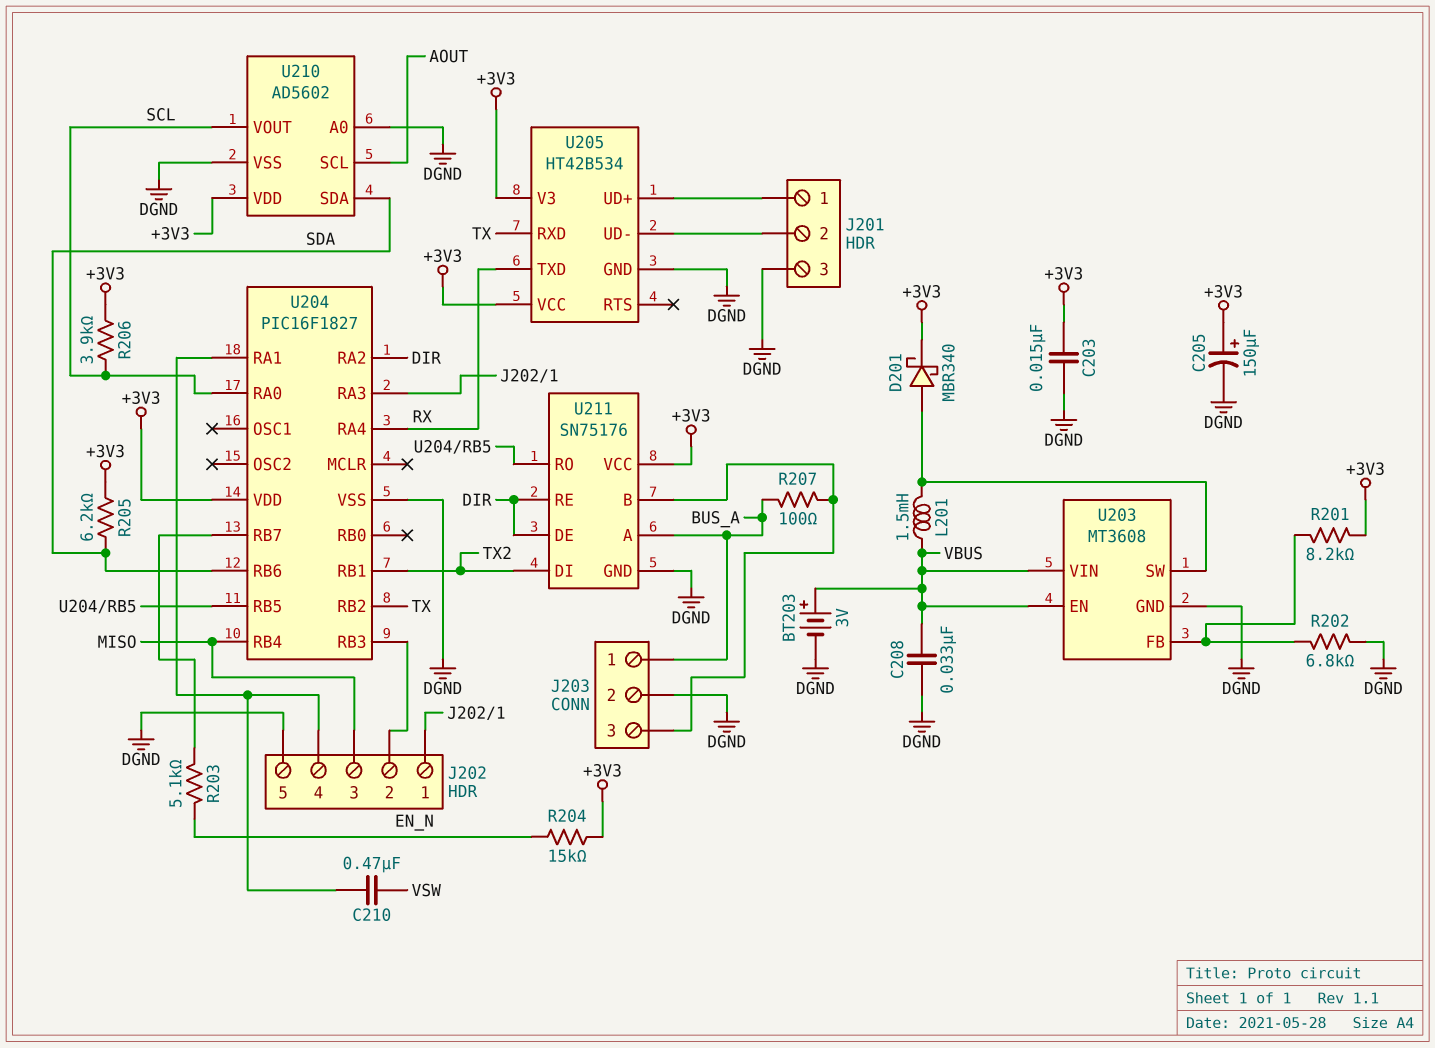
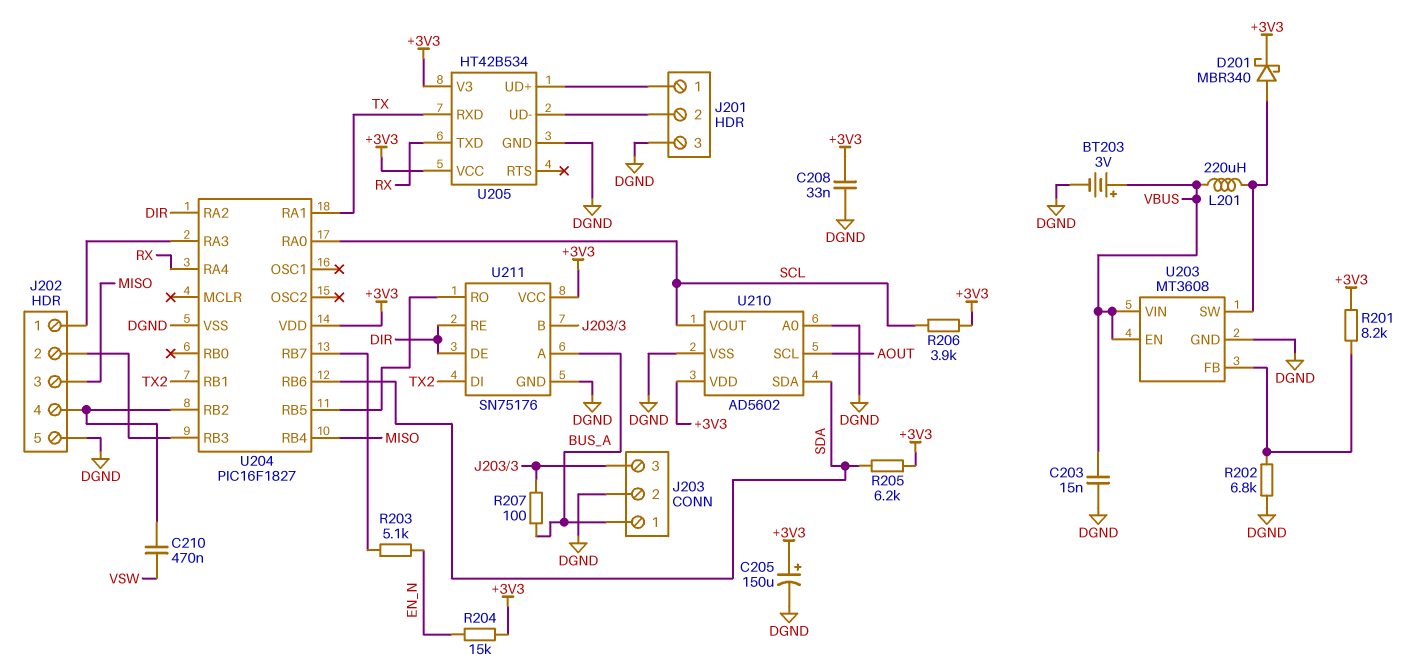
C203: 15nF (+3V3, DGND) -> 15nF (DGND, VBUS)
C208: 33nF (DGND, VBUS) -> 33nF (+3V3, DGND)
L201: 1.5mH (U203/SW, VBUS) -> 220uH (U203/SW, VBUS)
U204 pin RA1: J202/4 -> TX
U204 pin RB2: TX -> J202/4

